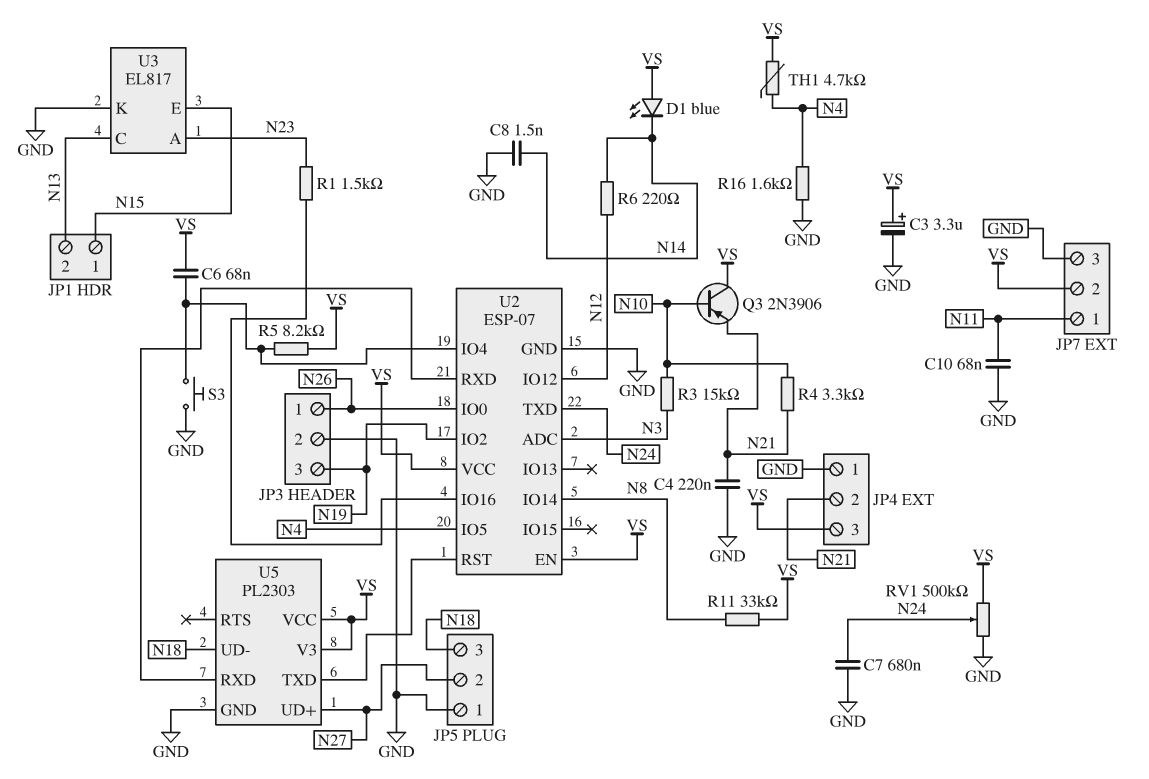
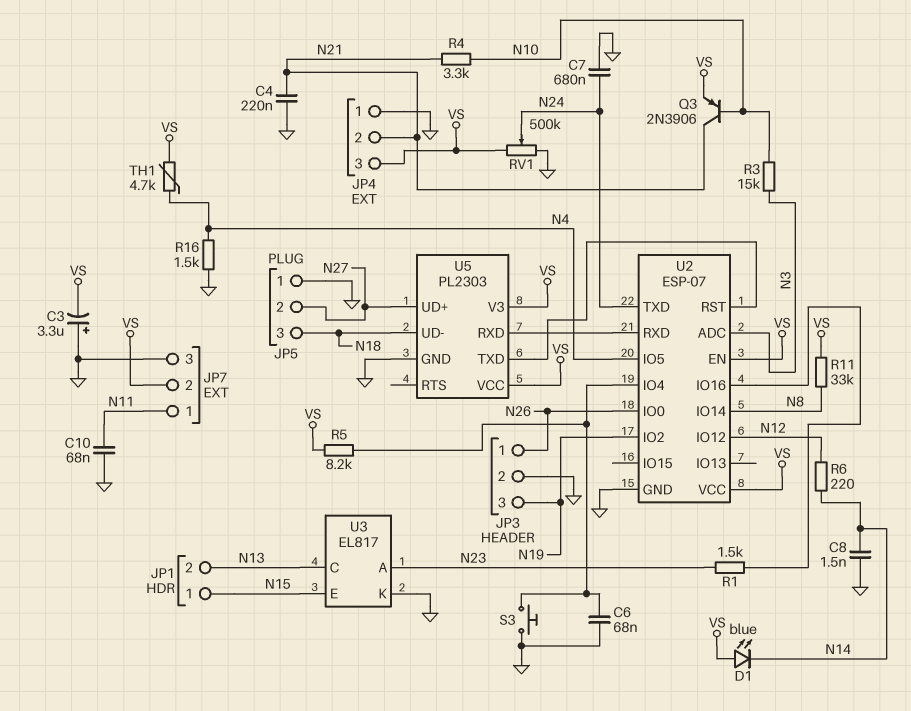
C3: 3.3uF (plus VS, minus GND) -> 3.3uF (plus GND, minus VS)
C6: 68nF (U2/IO4, VS) -> 68nF (GND, U2/IO4)
Q3: PNP 2N3906 (B N10, C VS, E N21) -> PNP 2N3906 (B N10, C N21, E VS)
R16: 1.6k (GND, N4) -> 1.5k (GND, N4)

